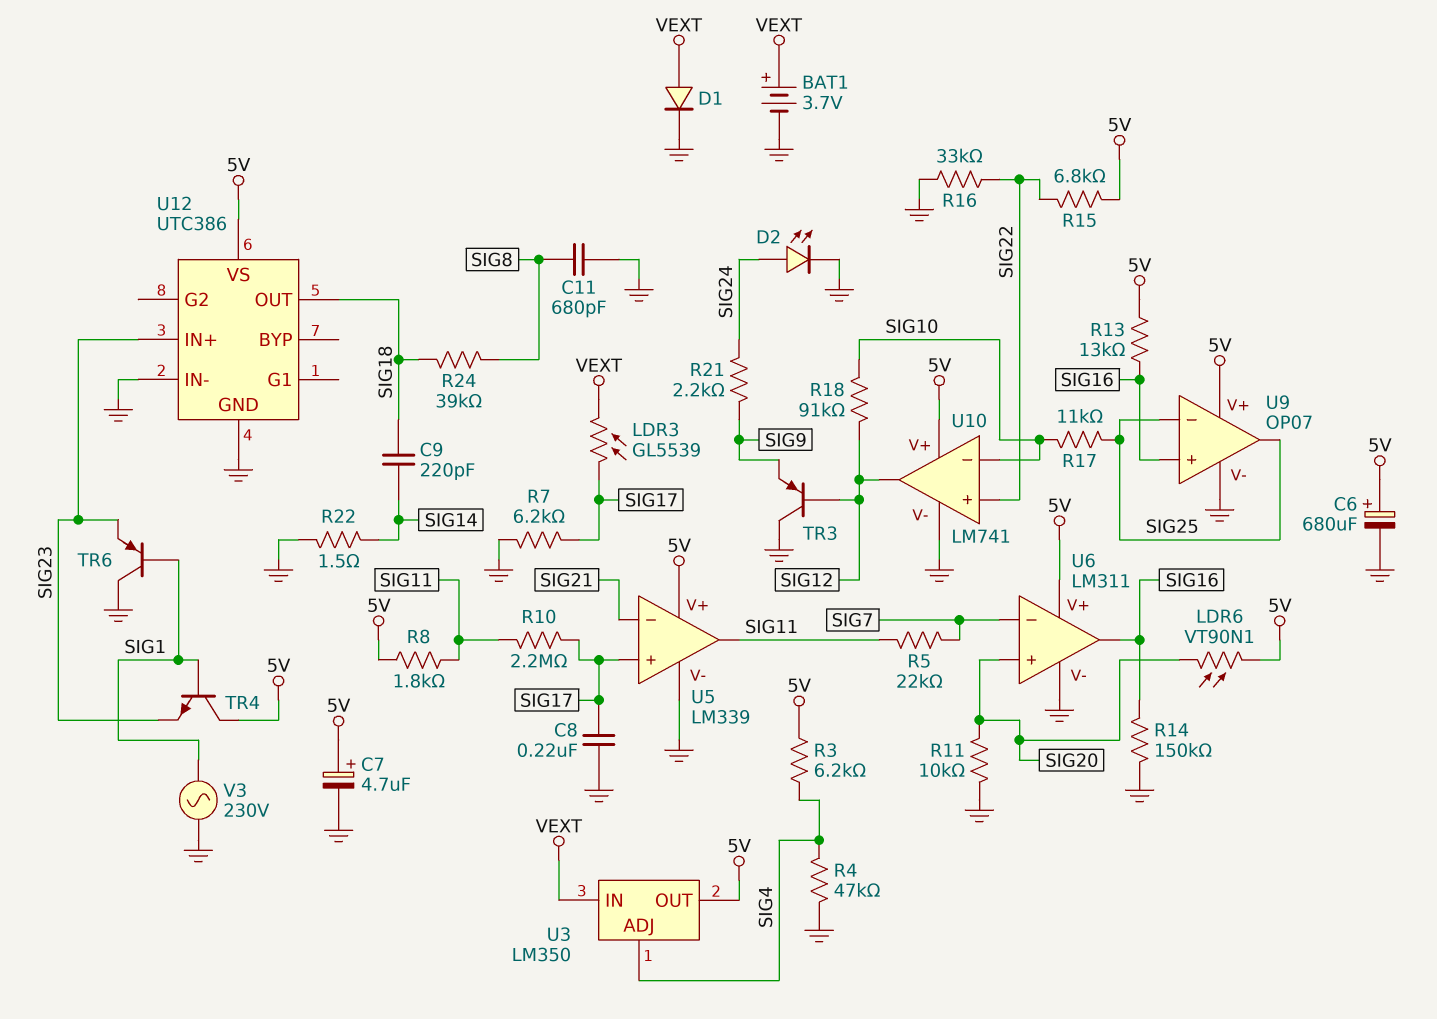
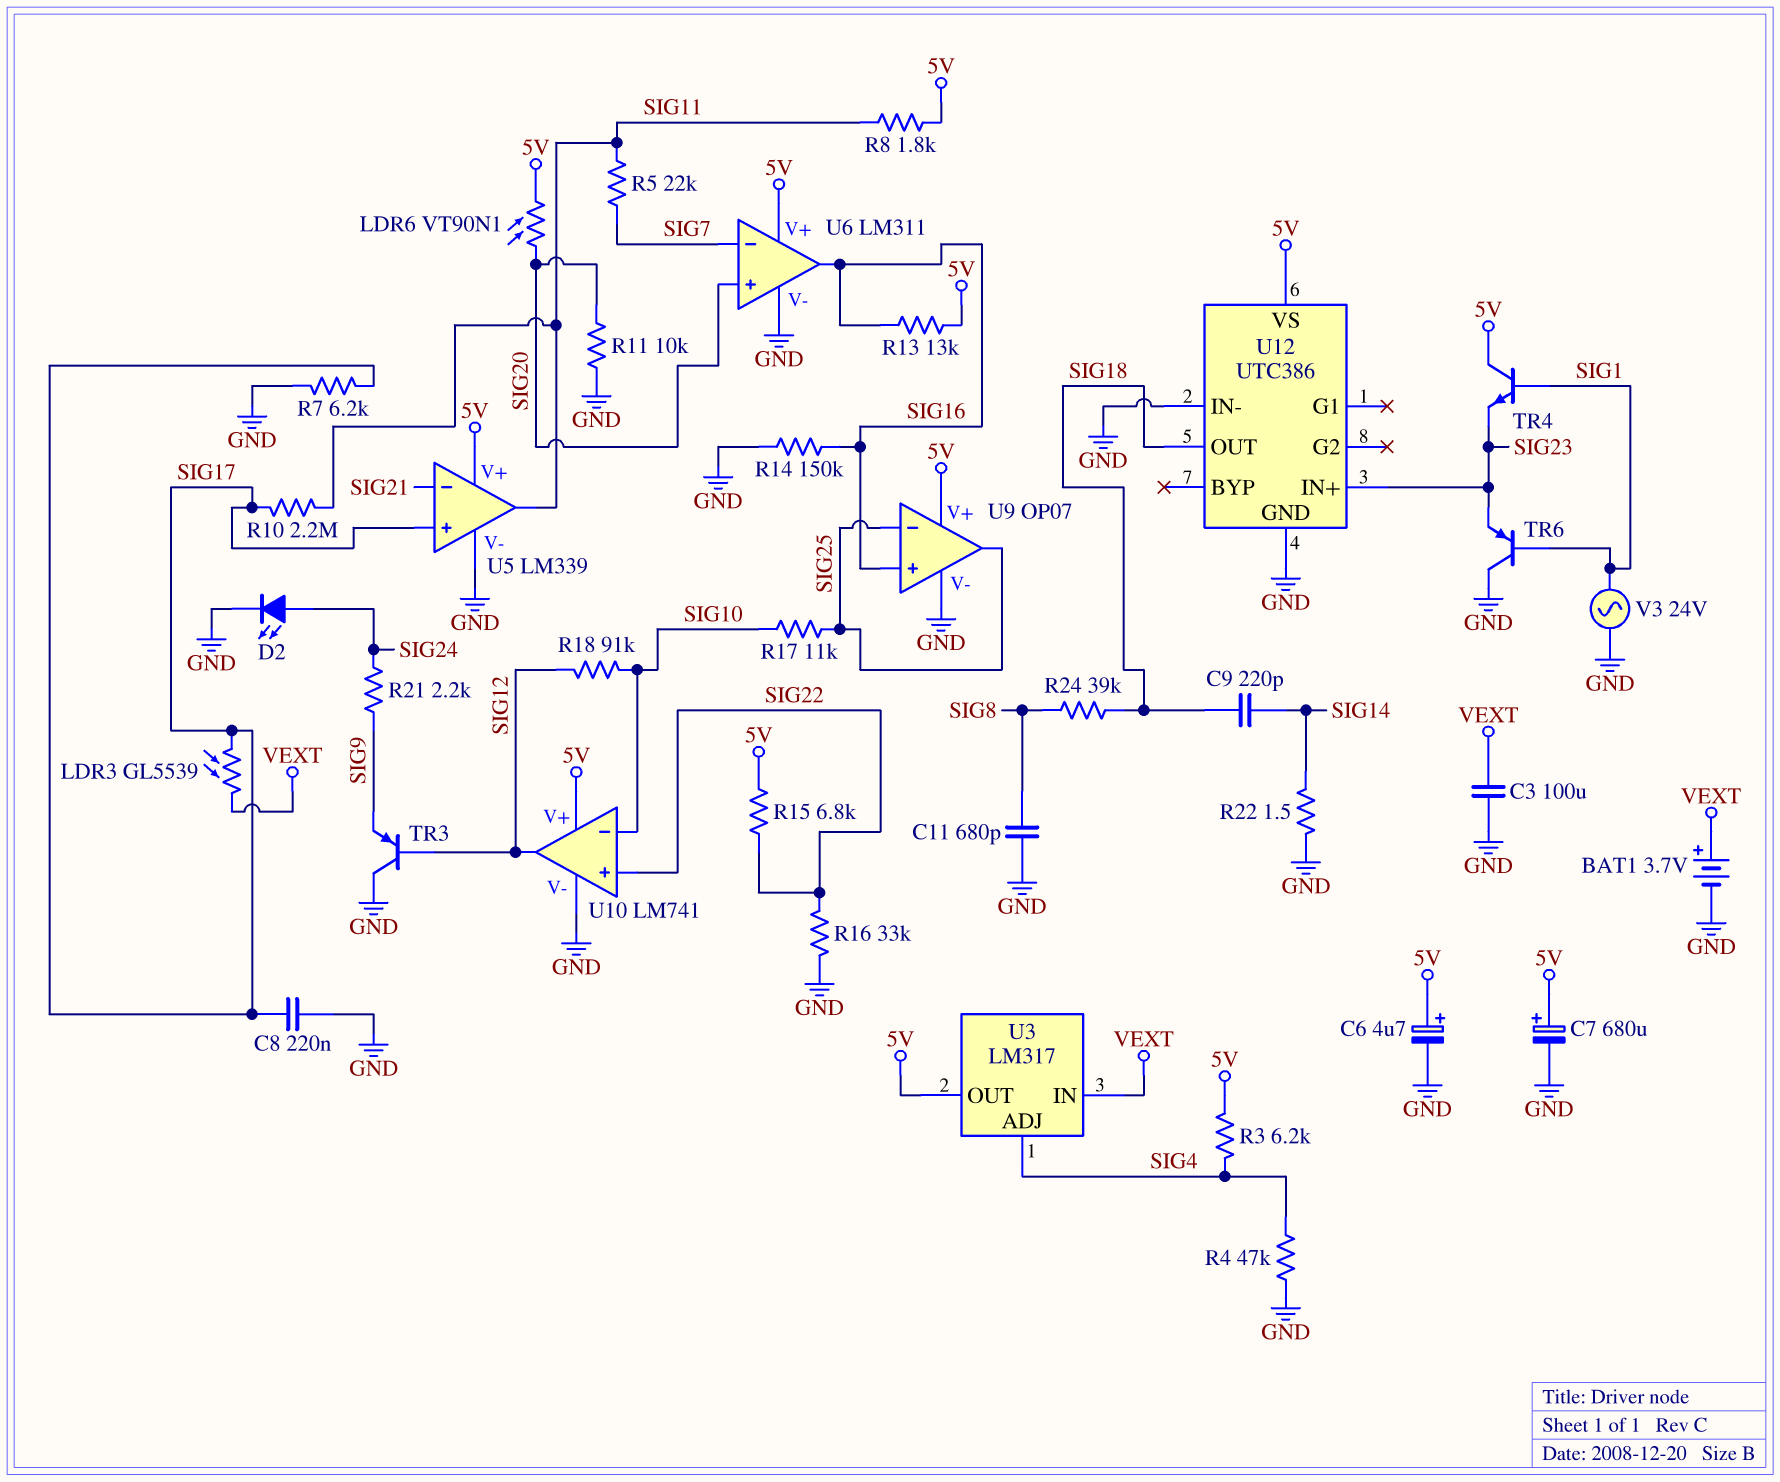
C3: none -> 100uF (GND, VEXT)
C6: 680uF (plus 5V, minus GND) -> 4.7uF (plus 5V, minus GND)
C7: 4.7uF (plus 5V, minus GND) -> 680uF (plus 5V, minus GND)
D1: diode (A VEXT, K GND) -> none
U3: LM350 -> LM317
V3: AC 230V (GND, SIG1) -> AC 24V (GND, SIG1)

